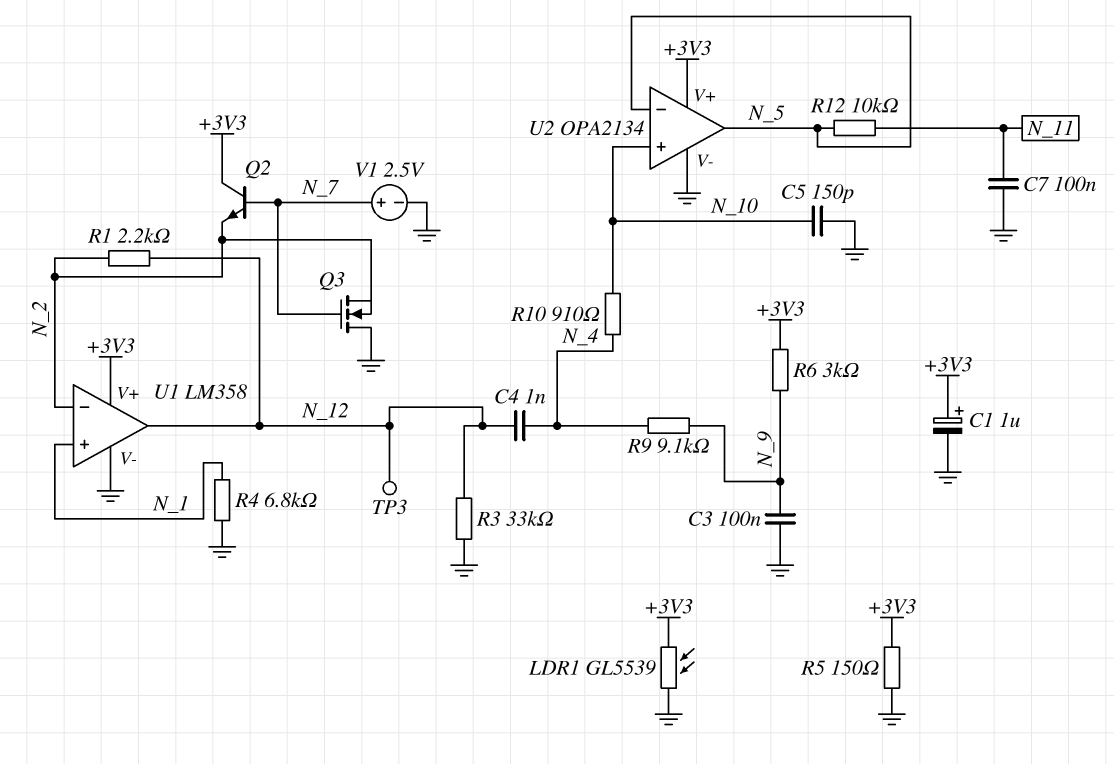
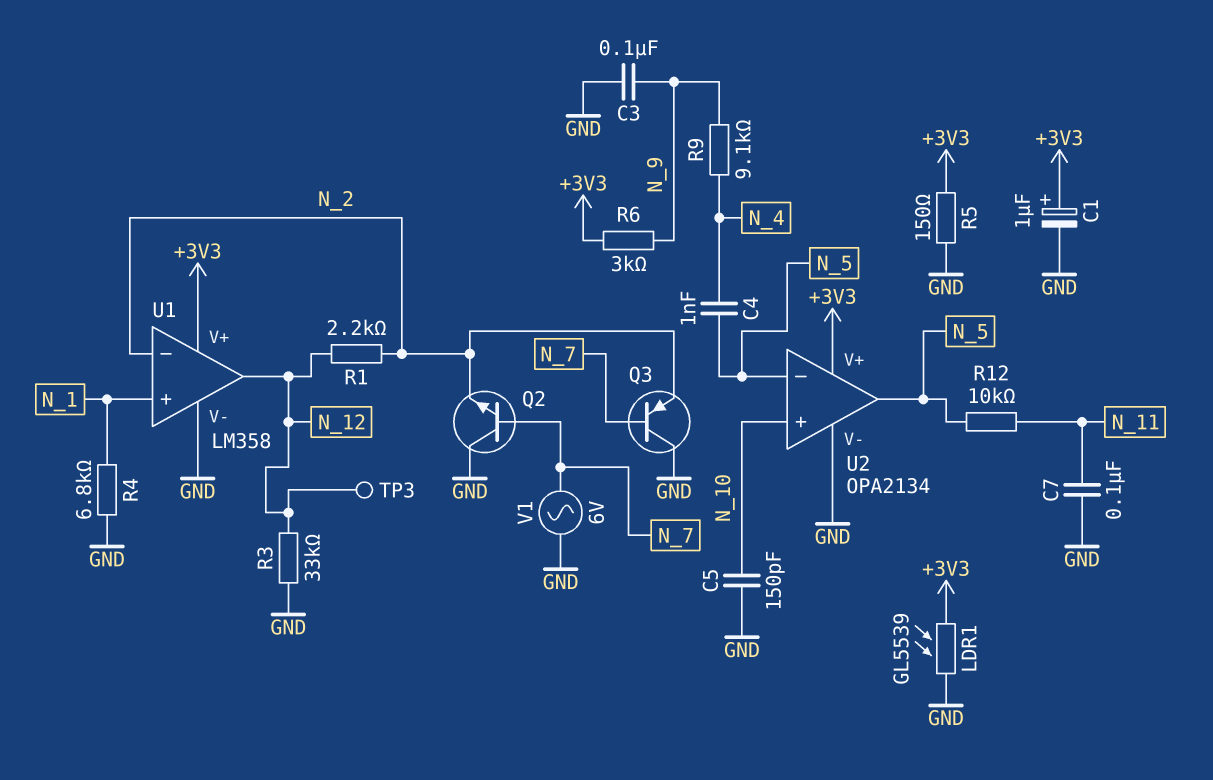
C4: 1nF (N_4, N_12) -> 1nF (N_4, N_5)
Q2: NPN (B N_7, C +3V3, E N_2) -> NPN (B N_7, C GND, E N_2)
Q3: NMOS (G N_7, D GND, S N_2) -> PNP (B N_7, C GND, E N_2)
R10: 910 (N_4, N_10) -> none
V1: 2.5V (plus N_7, minus GND) -> AC 6V (GND, N_7)

